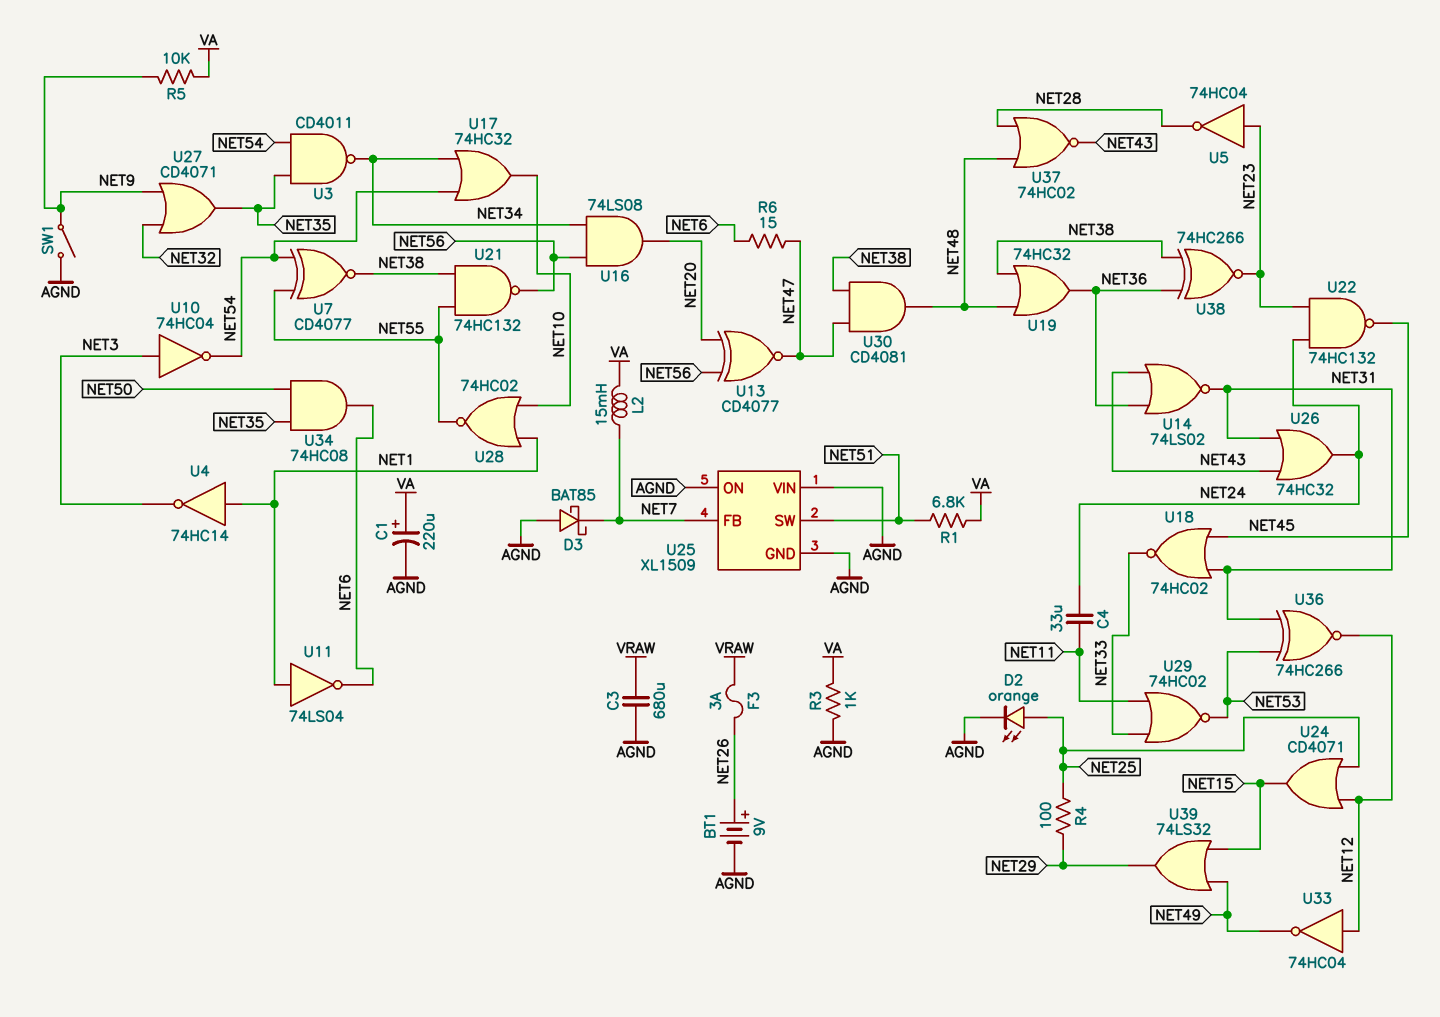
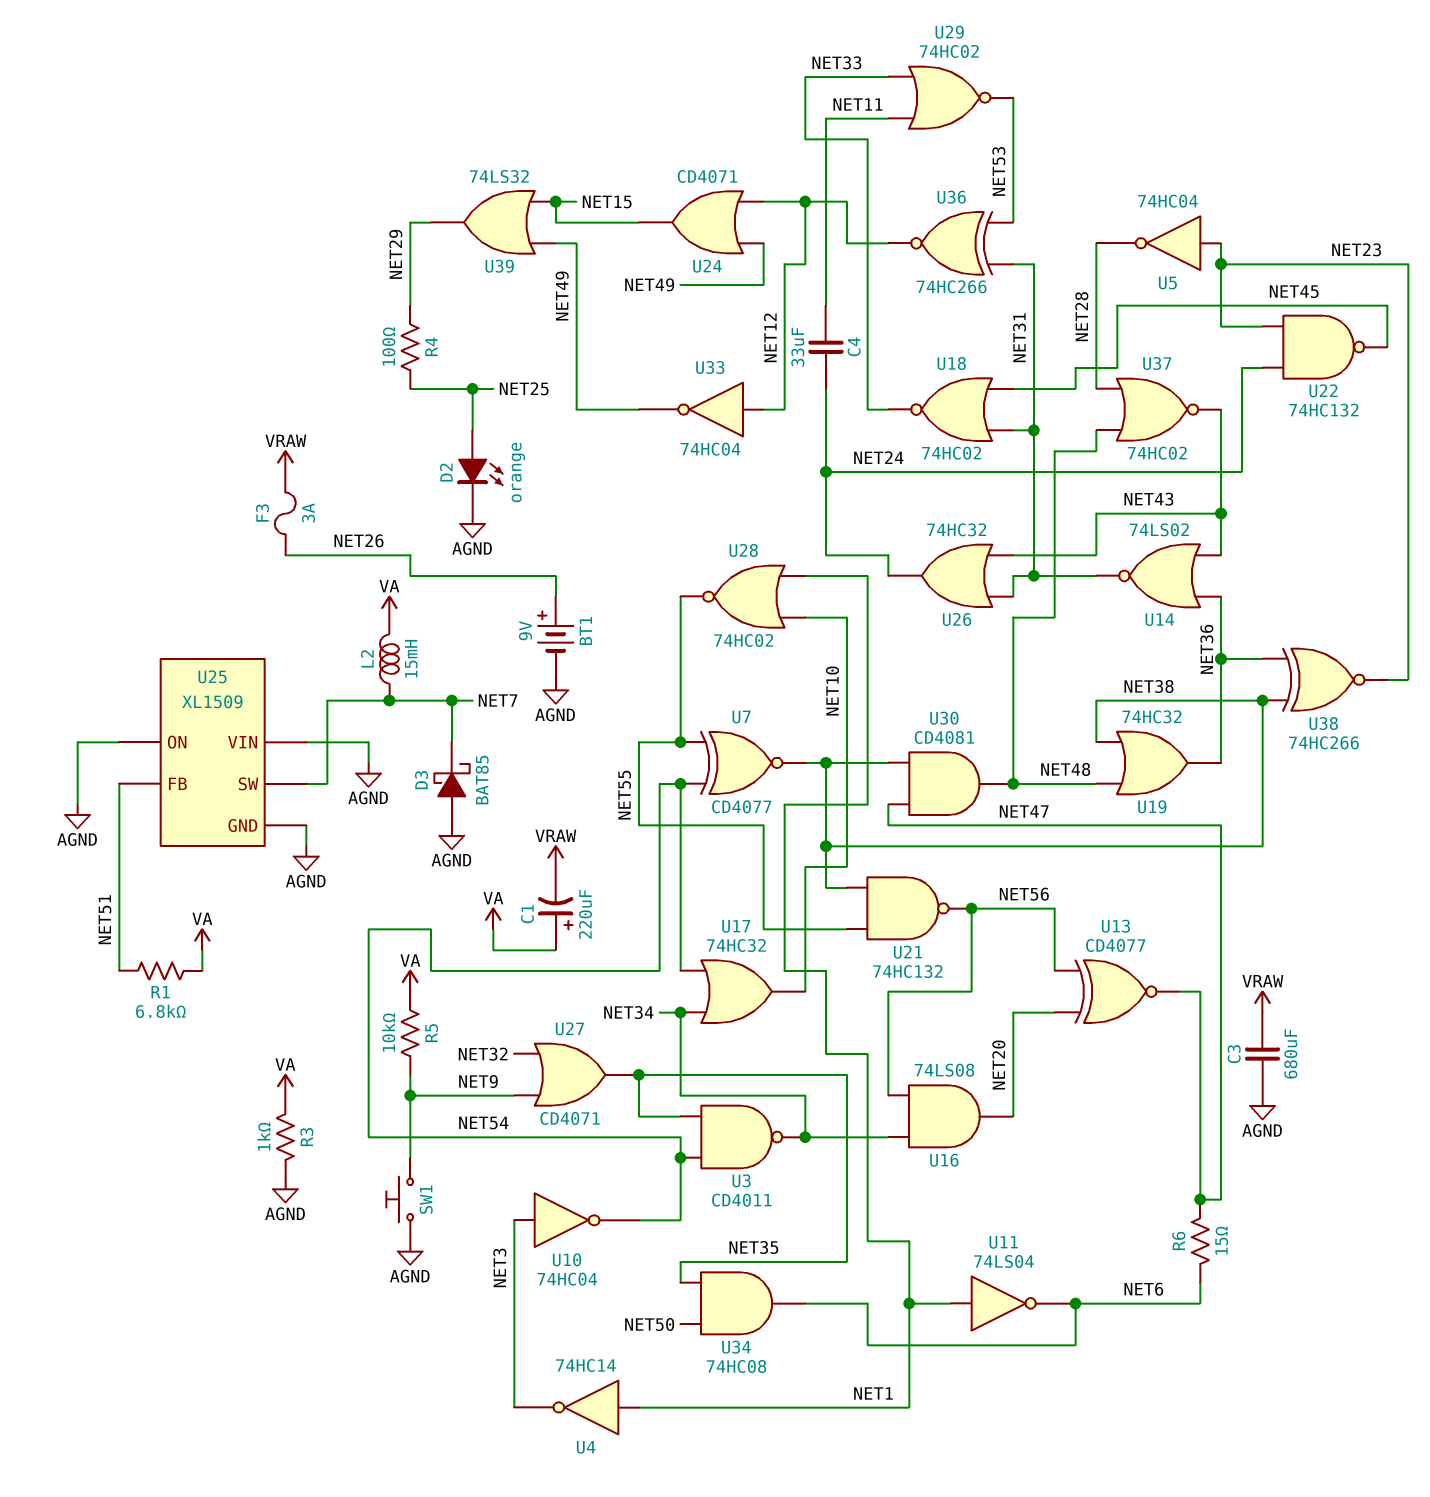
C1: 220uF (plus VA, minus AGND) -> 220uF (plus VA, minus VRAW)
SW1: switch (AGND, NET9) -> button (AGND, NET9)
U24: OR CD4071 (in NET12, in NET25, out NET15) -> OR CD4071 (in NET12, in NET49, out NET15)
U25 pin FB: NET7 -> NET51
U25 pin SW: NET51 -> NET7

